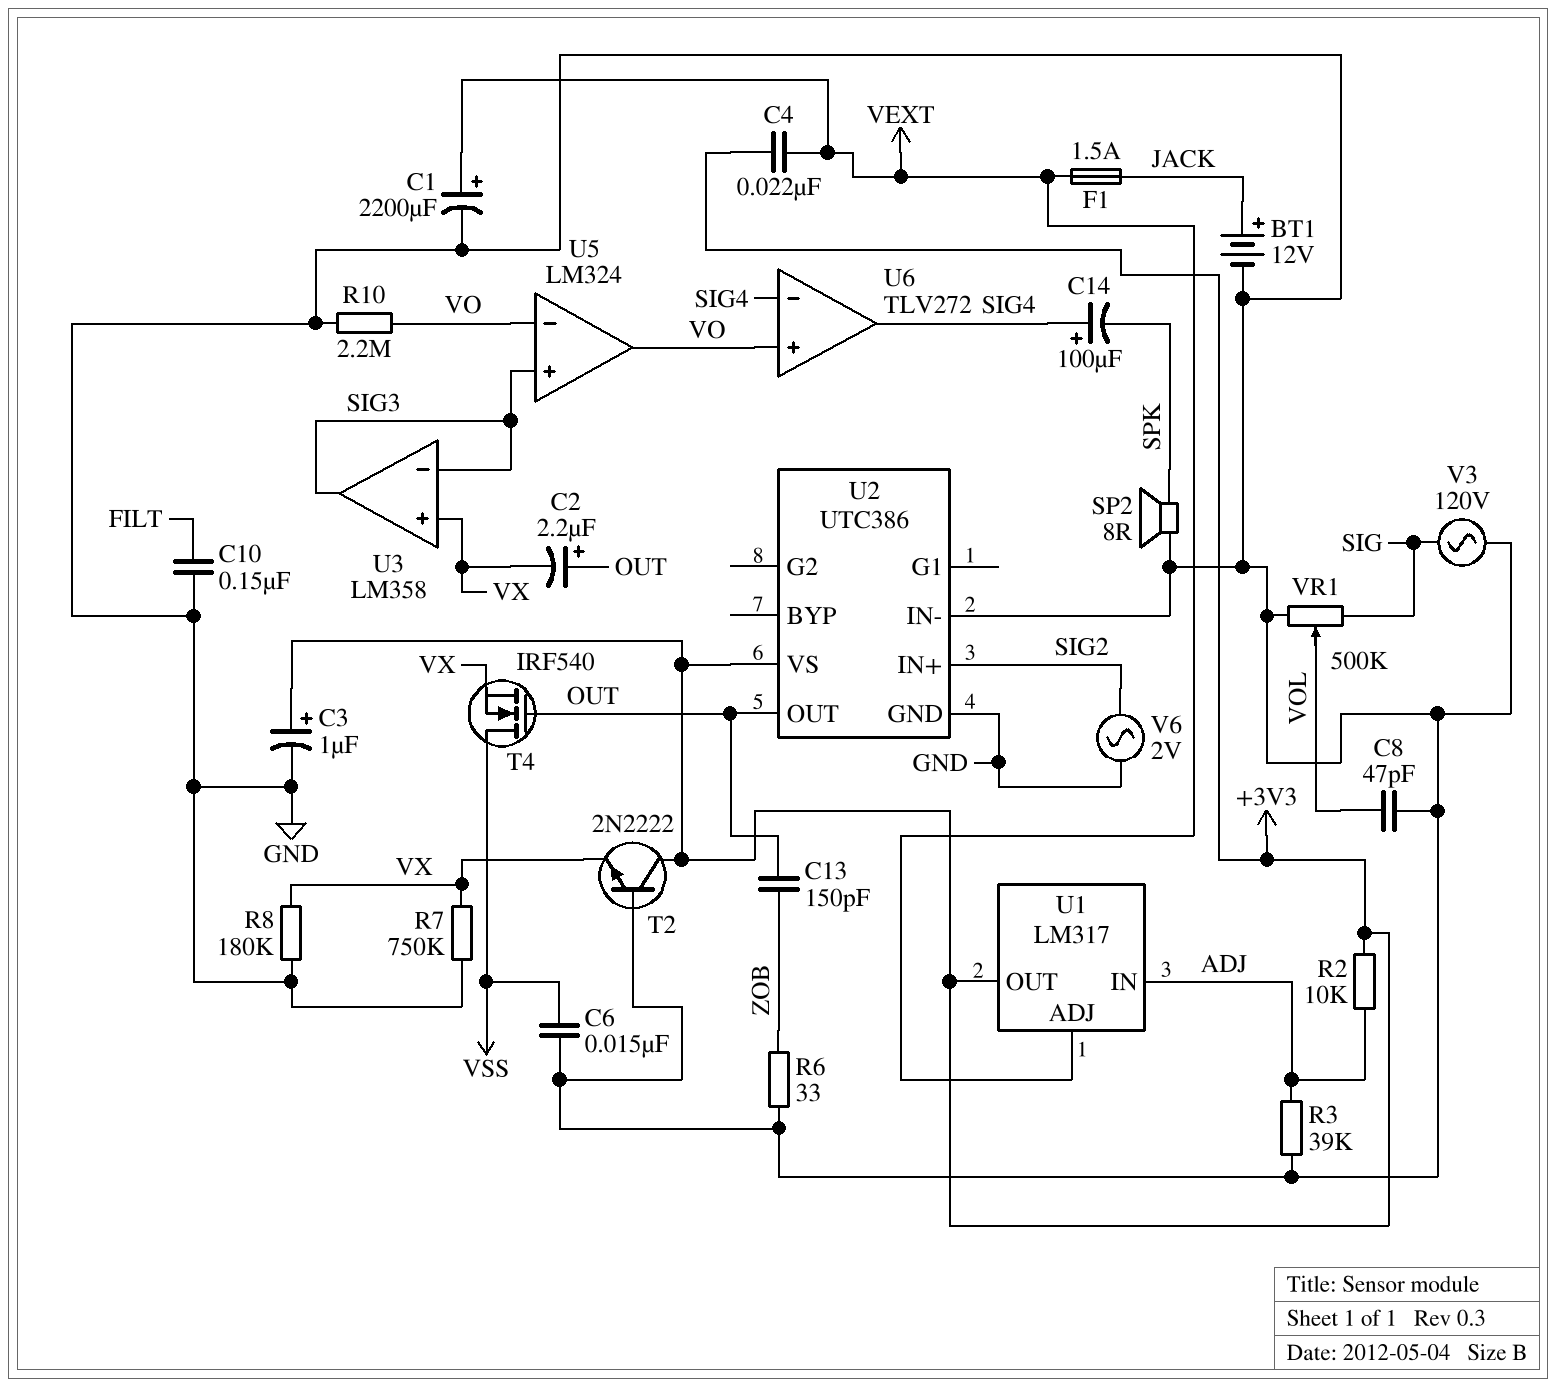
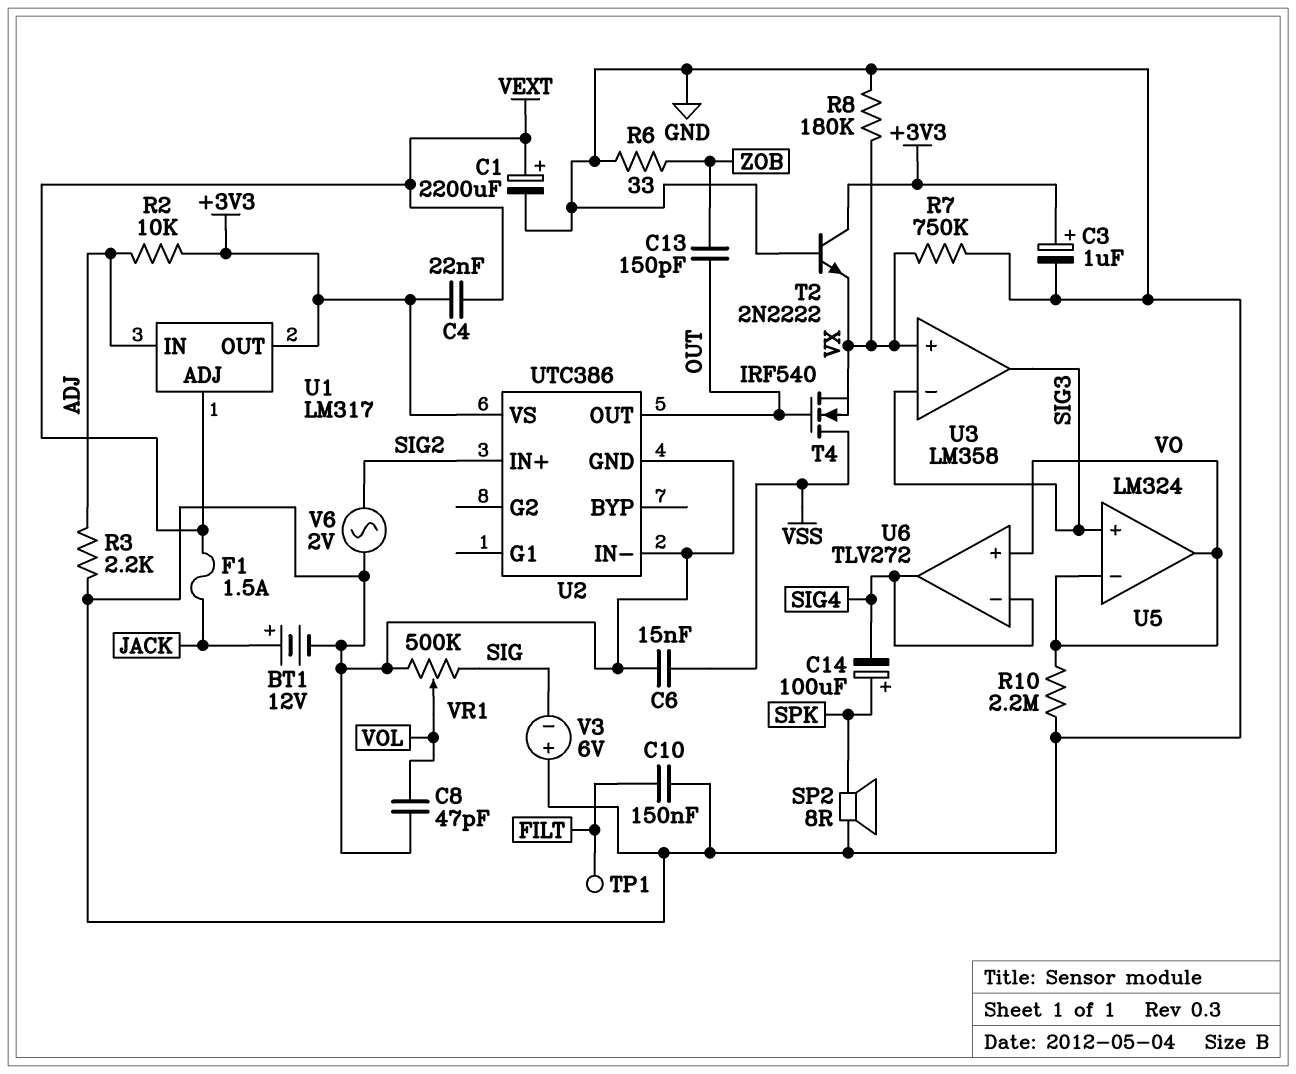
C2: 2.2uF (plus OUT, minus VX) -> none
C14: 100uF (plus SIG4, minus SPK) -> 100uF (plus SPK, minus SIG4)
R3: 39k (ADJ, GND) -> 2.2k (ADJ, GND)
TP1: none -> test point (FILT)
V3: AC 120V (GND, SIG) -> 6V (plus GND, minus SIG)

